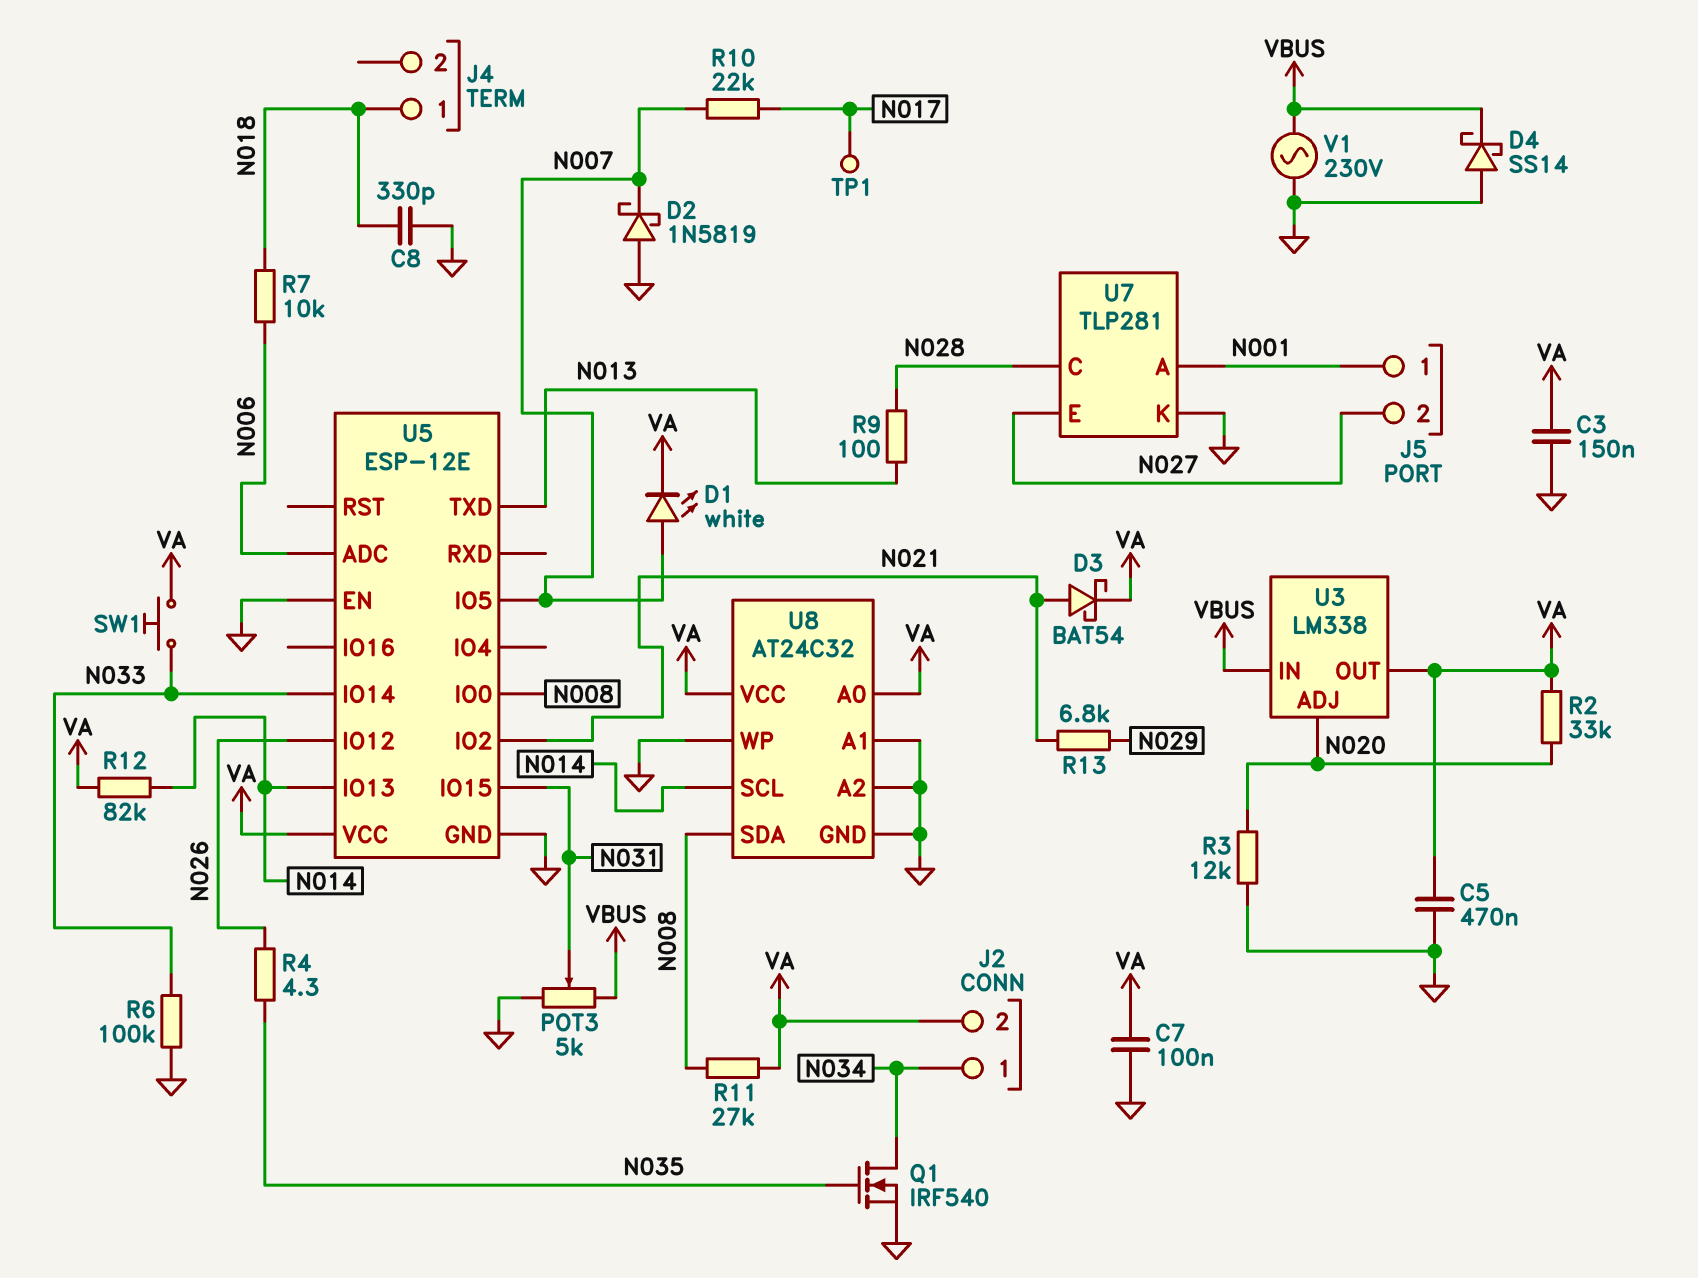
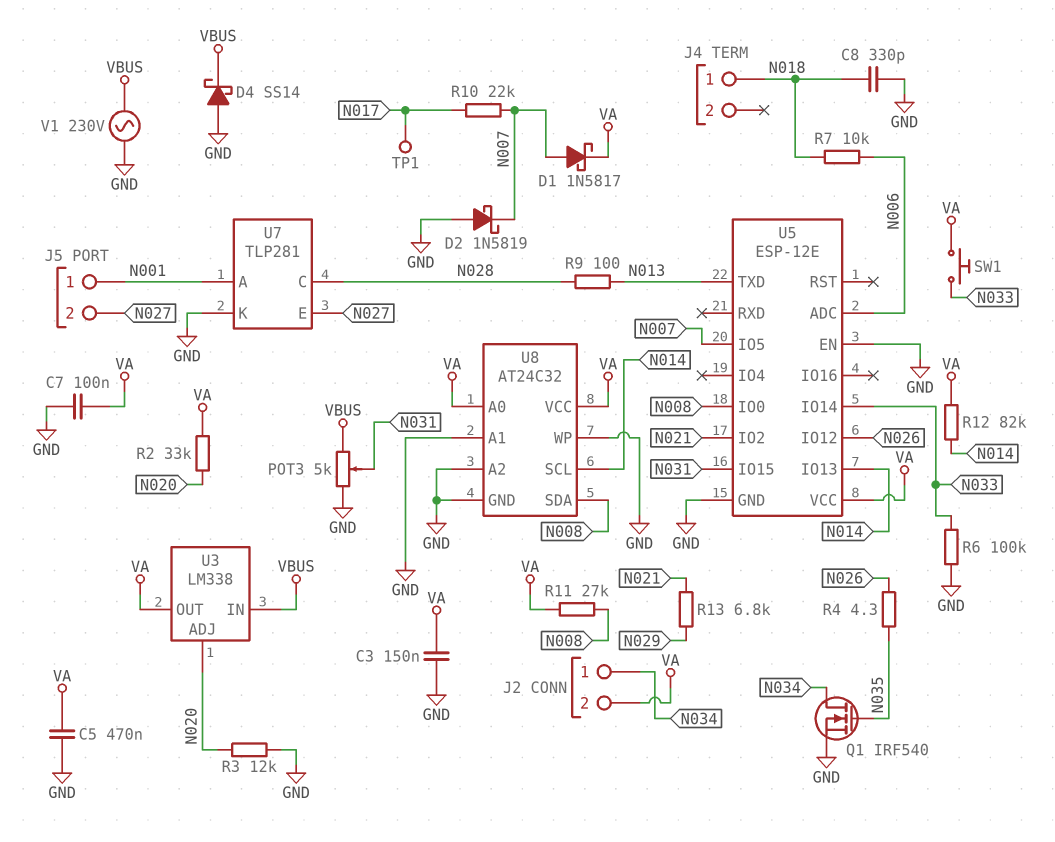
D1: LED white (A N007, K VA) -> schottky 1N5817 (A N007, K VA)
D3: schottky BAT54 (A N021, K VA) -> none

